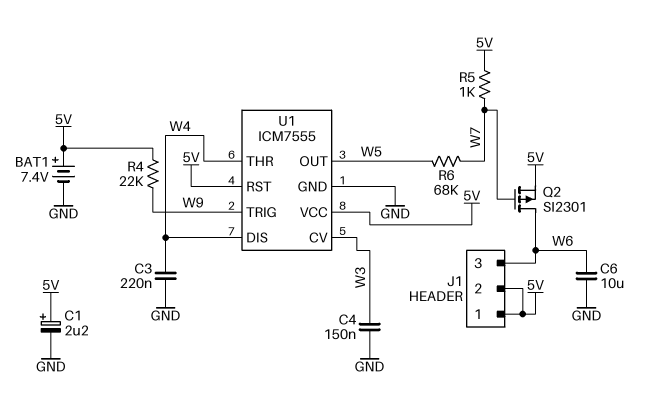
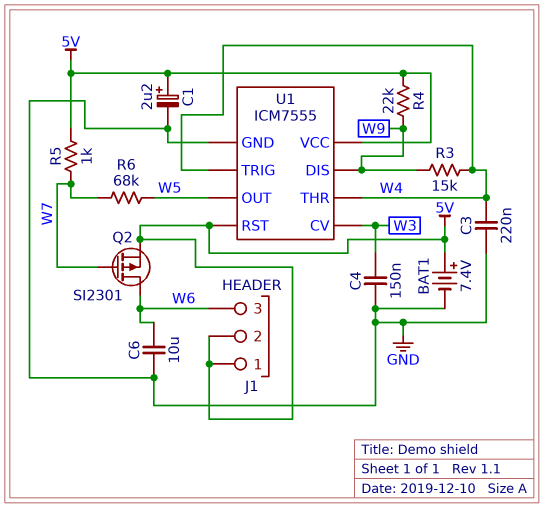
R3: none -> 15k (W4, W9)
U1 pin DIS: W4 -> W9
U1 pin TRIG: W9 -> W4

